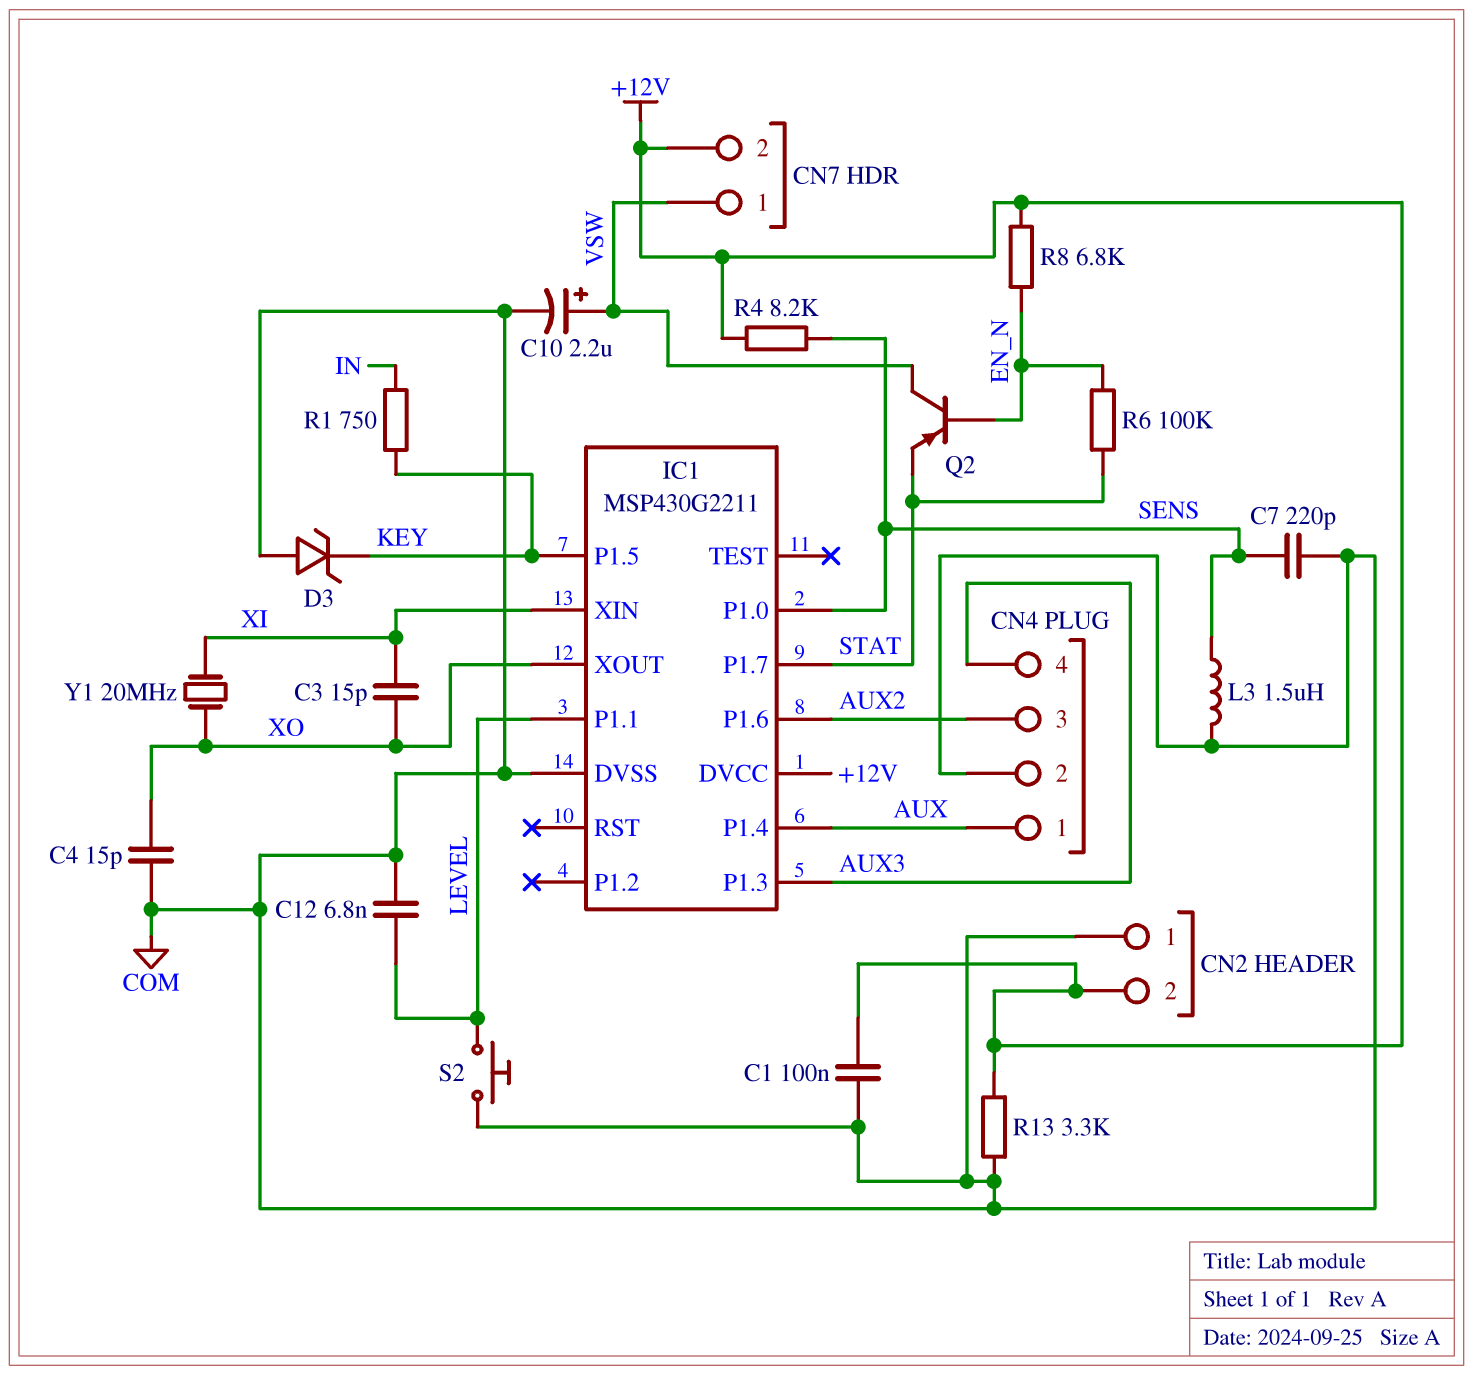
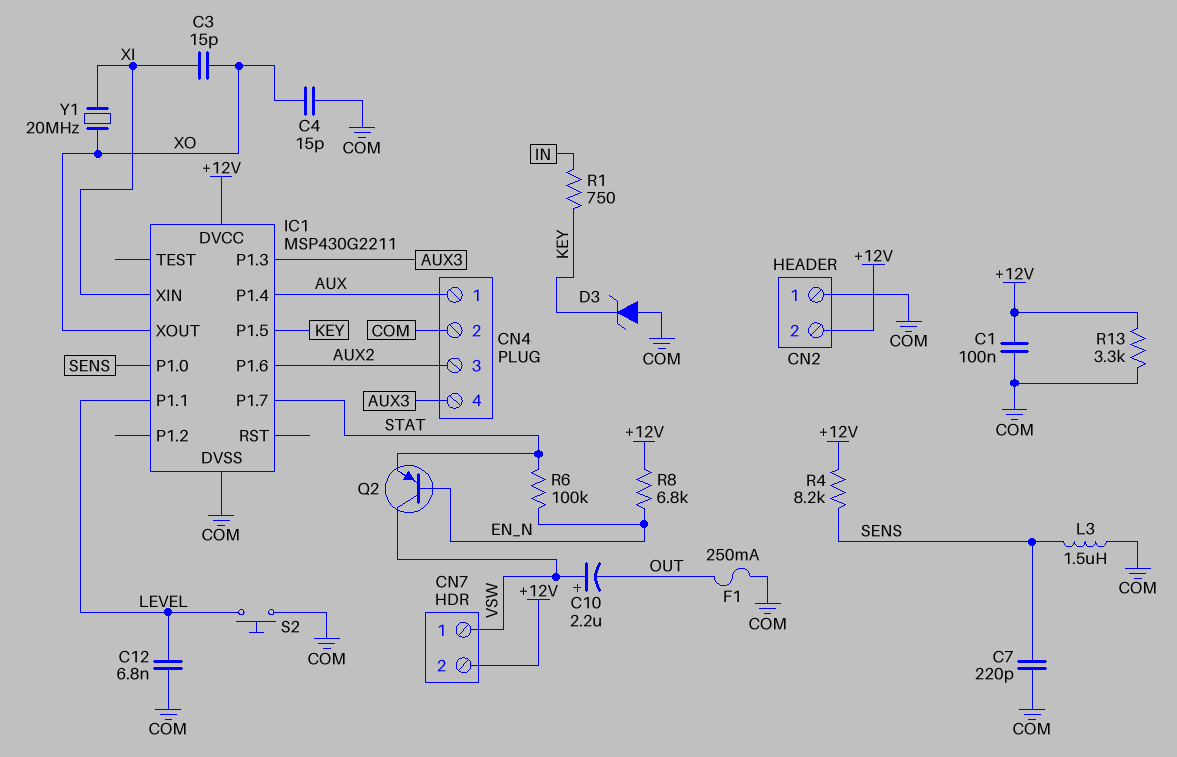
C10: 2.2uF (plus VSW, minus COM) -> 2.2uF (plus VSW, minus OUT)
F1: none -> 250mA (COM, OUT)

